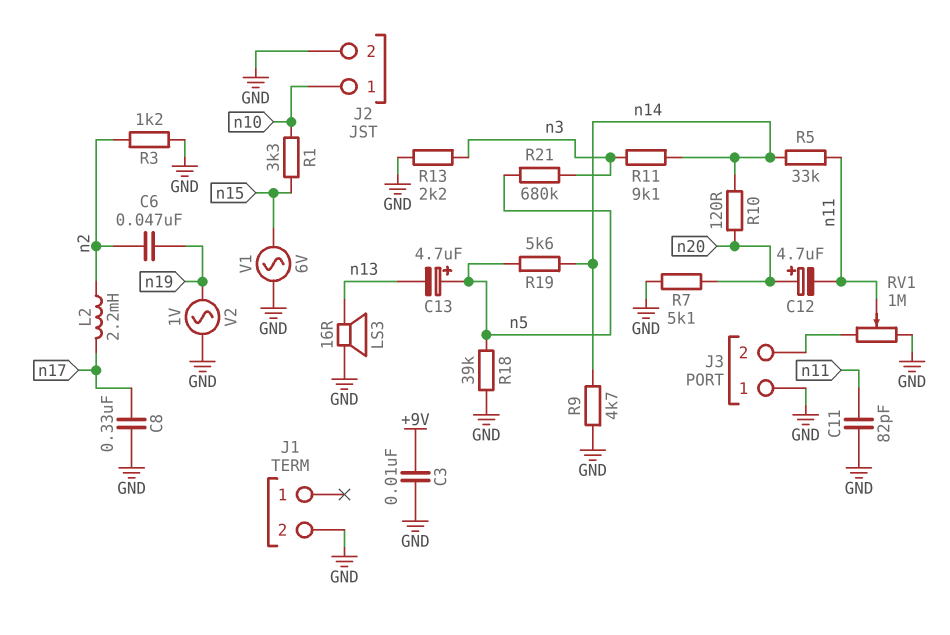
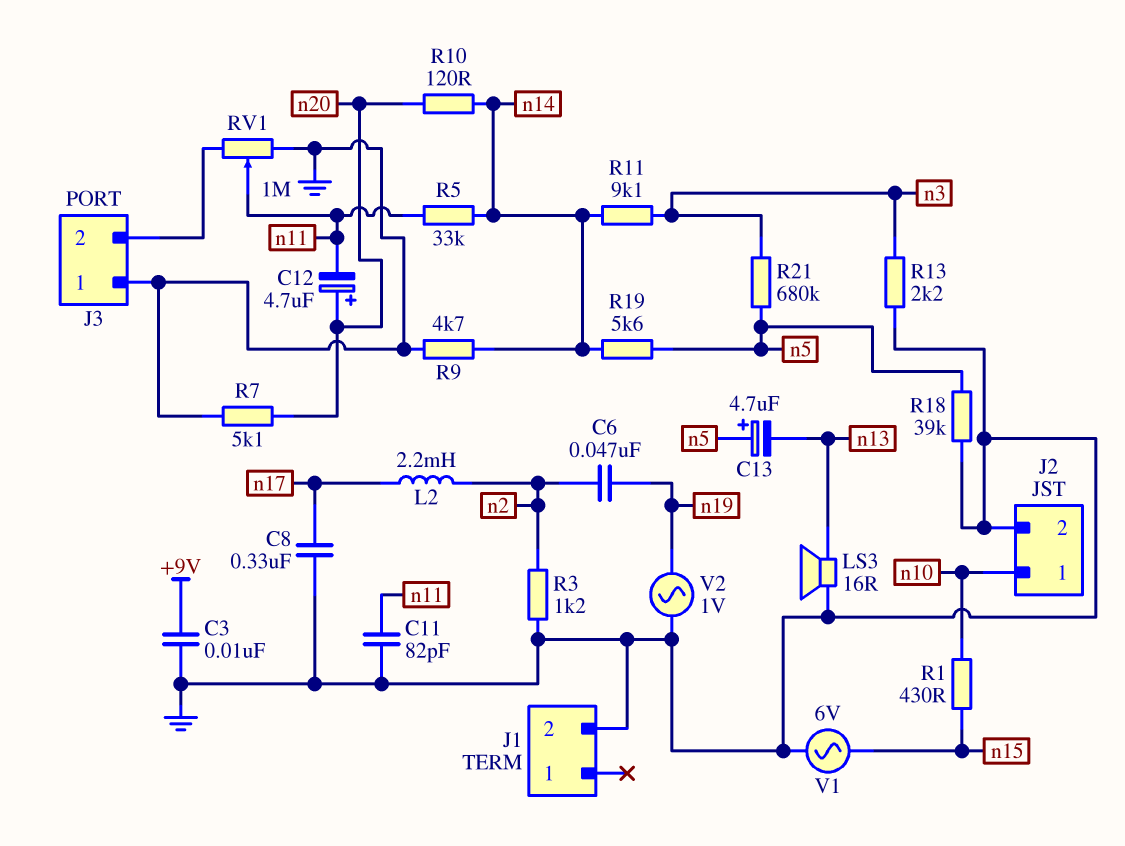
R1: 3.3k (n10, n15) -> 430 (n10, n15)

